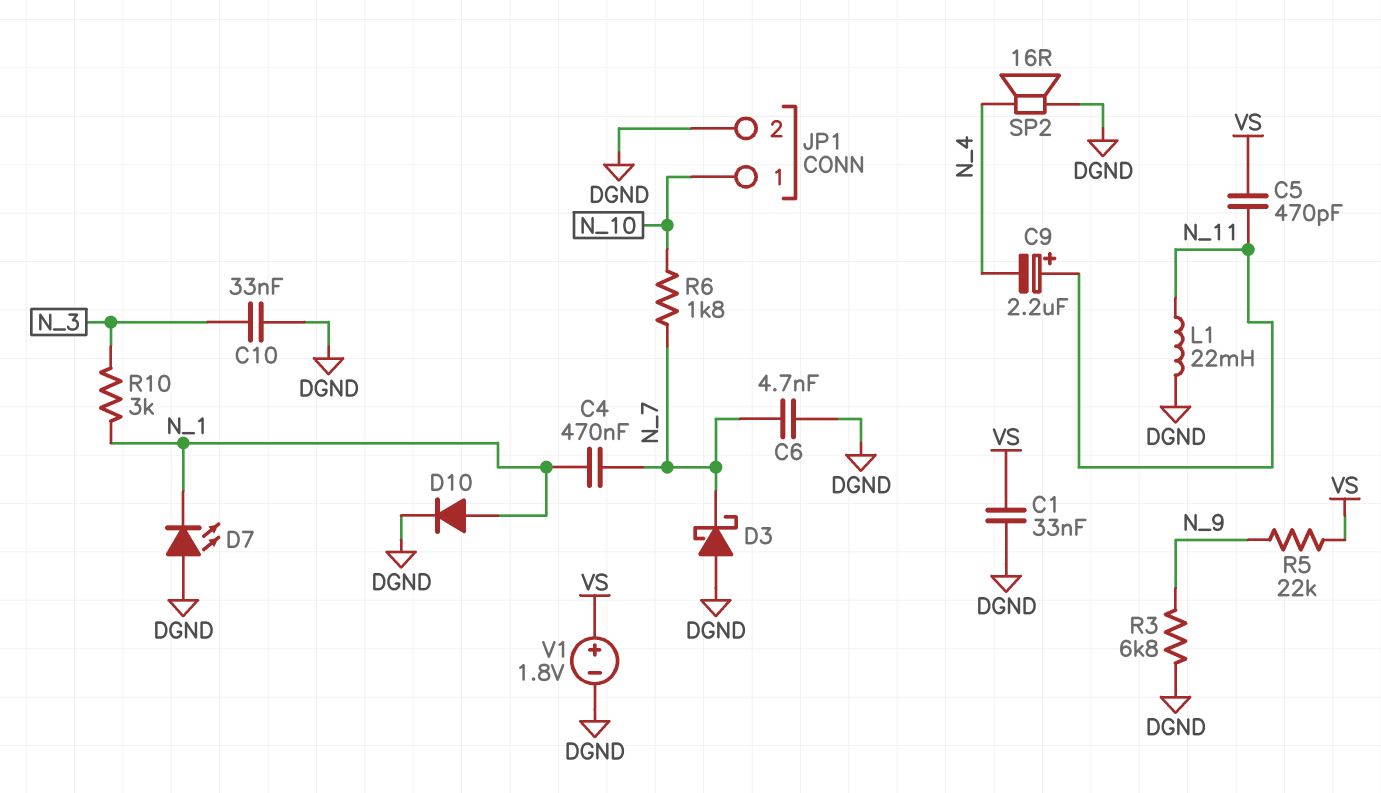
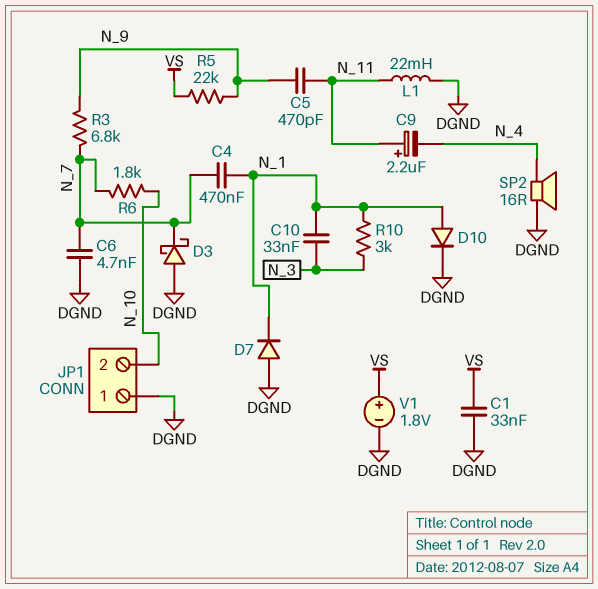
C5: 470pF (N_11, VS) -> 470pF (N_9, N_11)
C10: 33nF (DGND, N_3) -> 33nF (N_1, N_3)
D7: LED (A DGND, K N_1) -> diode (A DGND, K N_1)
JP1 pin 1: N_10 -> DGND
JP1 pin 2: DGND -> N_10
R3: 6.8k (DGND, N_9) -> 6.8k (N_7, N_9)

